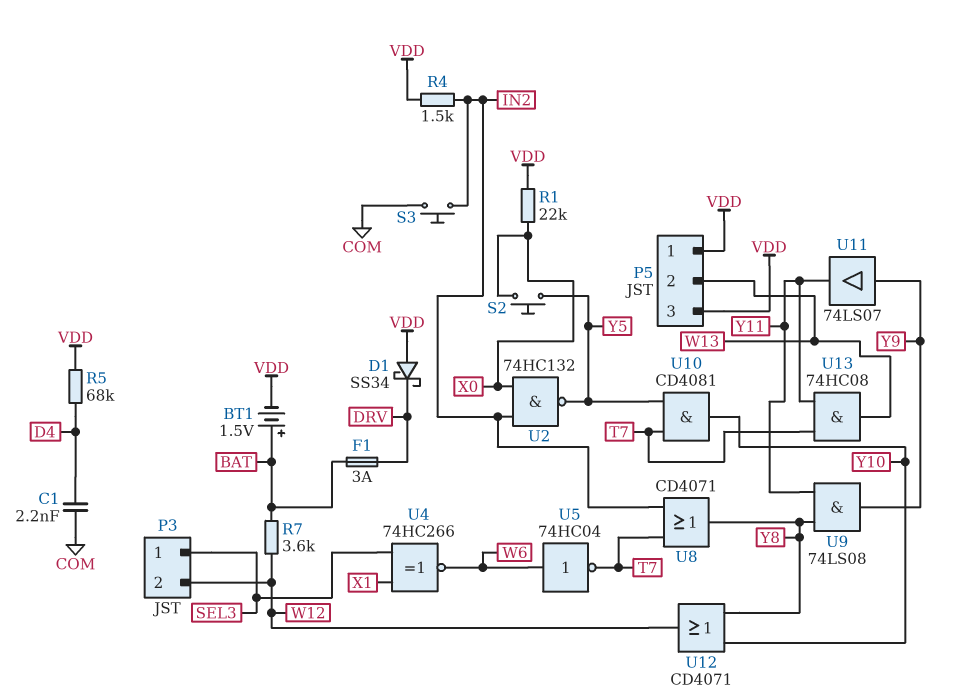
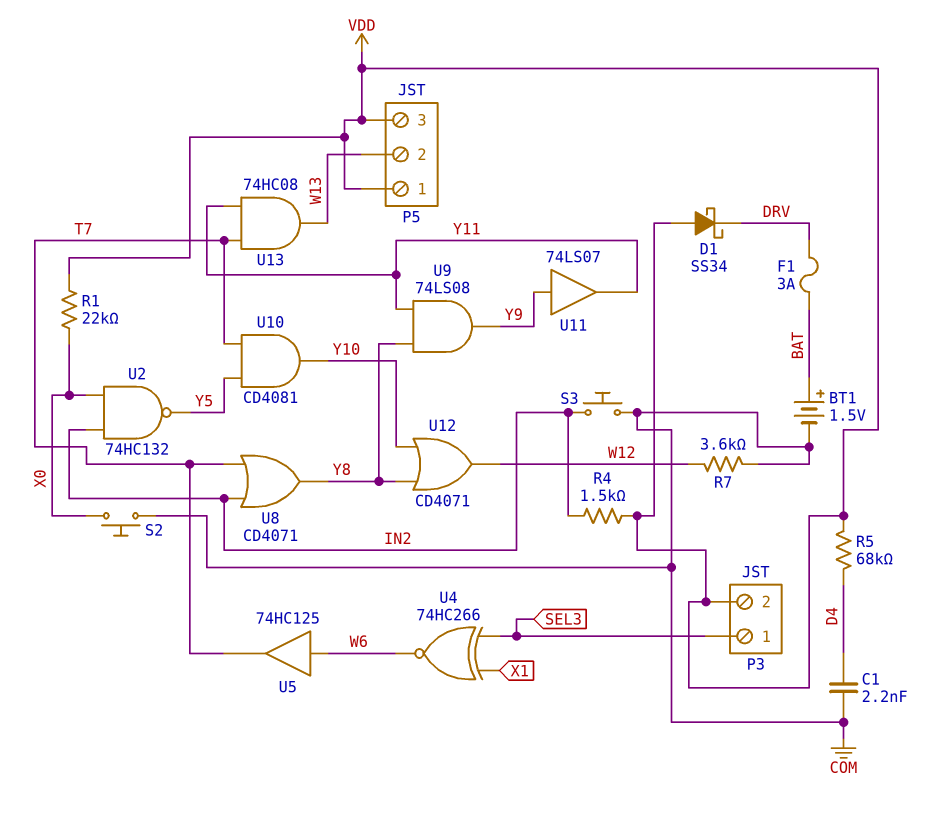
BT1: 1.5V (plus BAT, minus VDD) -> 1.5V (plus BAT, minus COM)
P3 pin 2: W12 -> VDD
R7: 3.6k (BAT, W12) -> 3.6k (COM, W12)
S2: button (X0, Y5) -> button (COM, X0)
U5: NOT 74HC04 (in W6, out T7) -> buffer 74HC125 (in W6, out T7)

